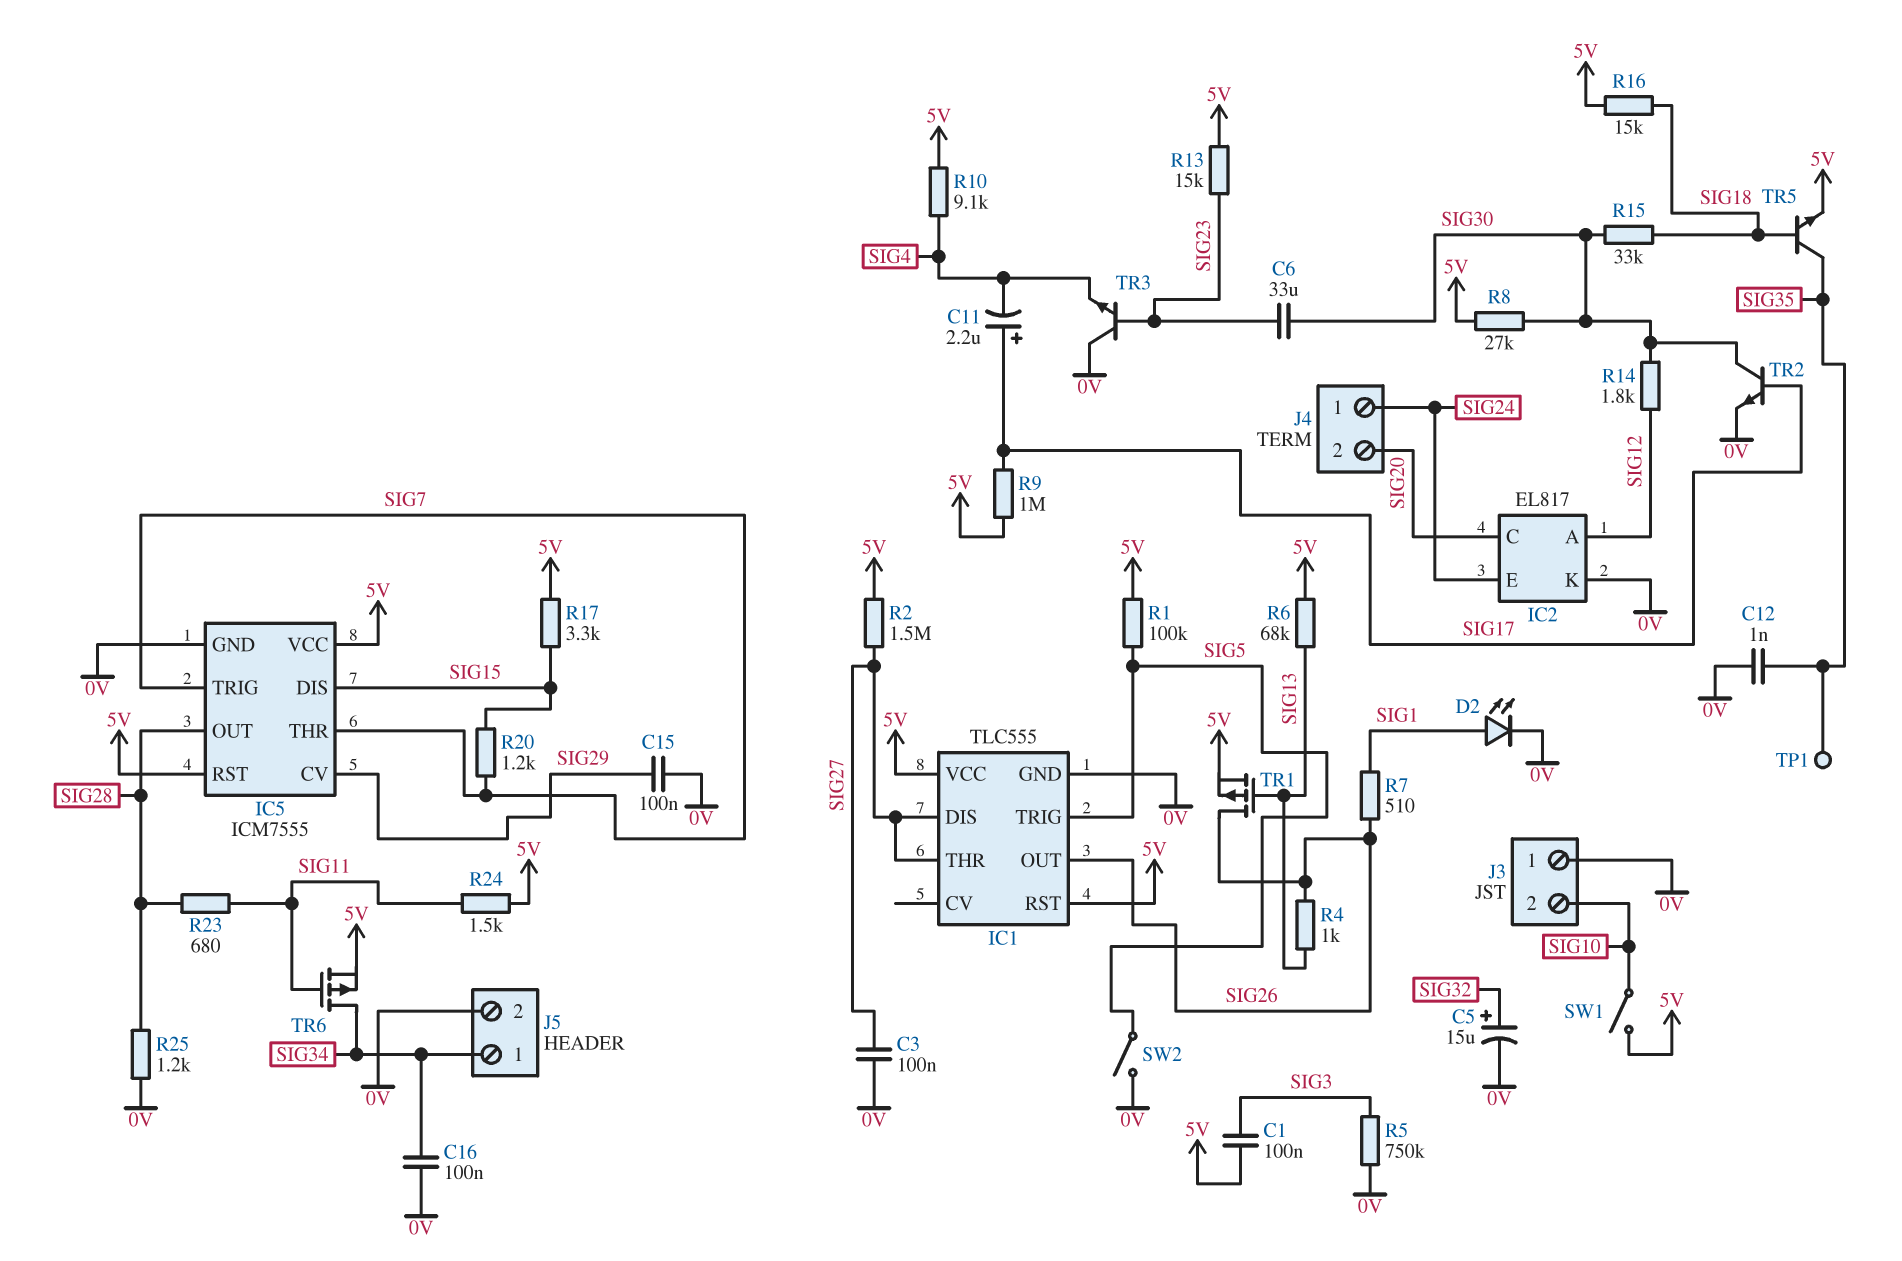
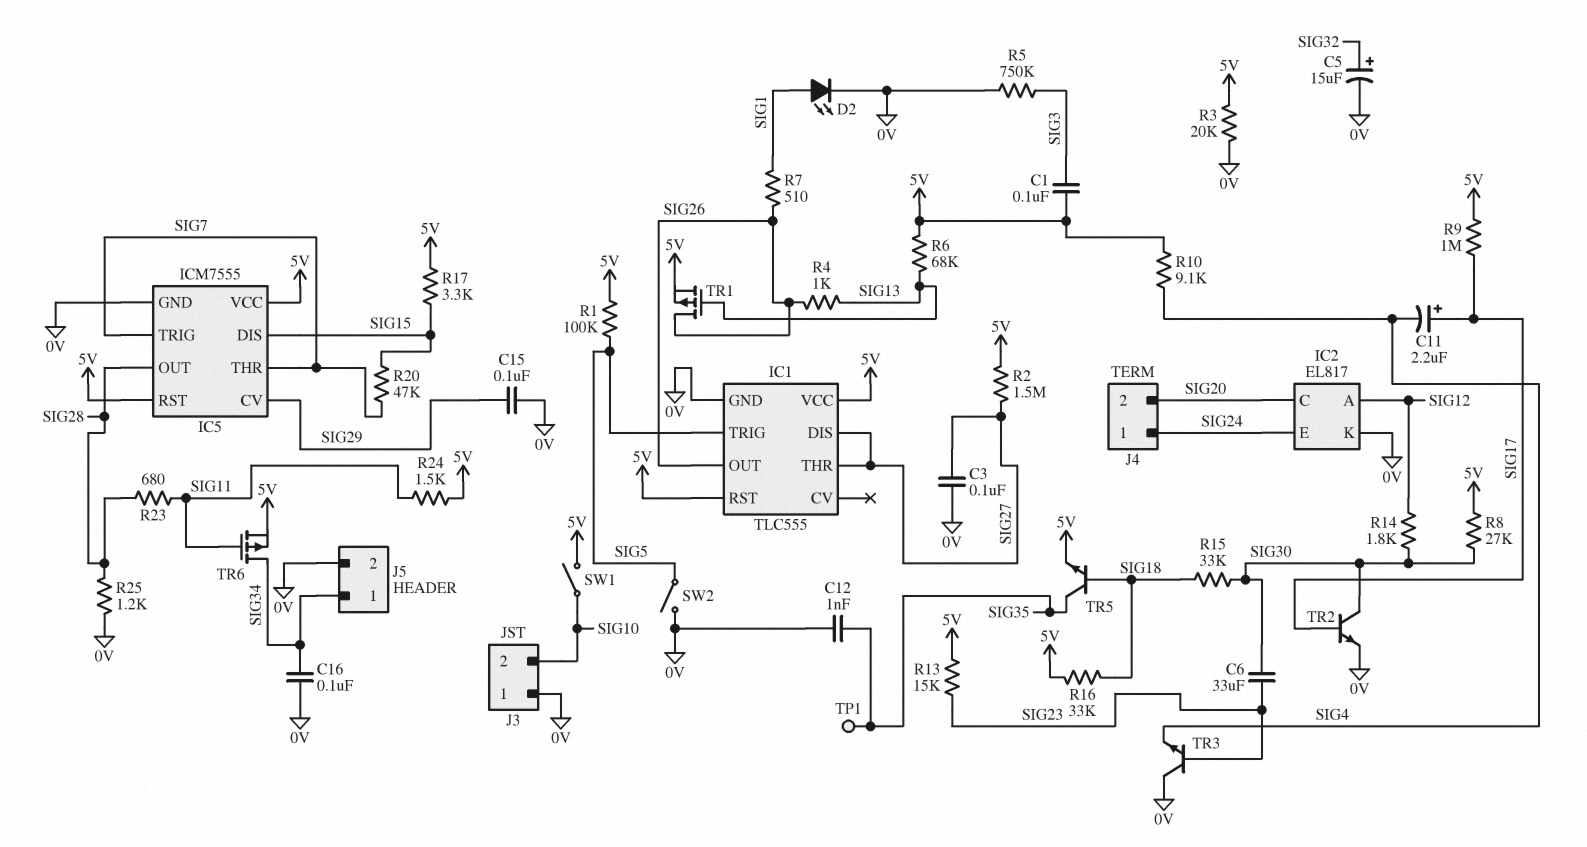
R3: none -> 20k (0V, 5V)
R16: 15k (5V, SIG18) -> 33k (5V, SIG18)
R20: 1.2k (SIG7, SIG15) -> 47k (SIG7, SIG15)

